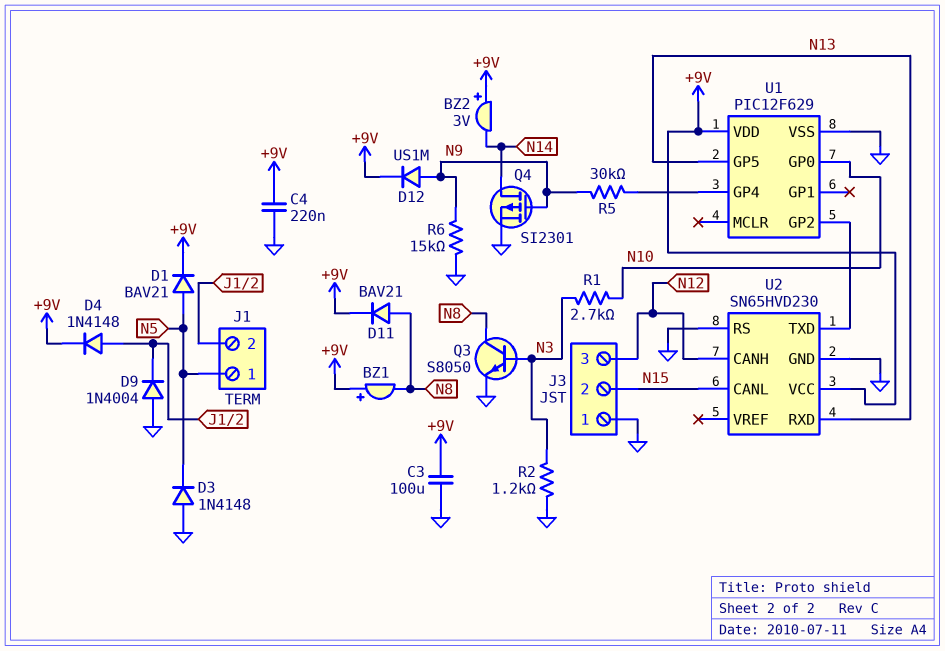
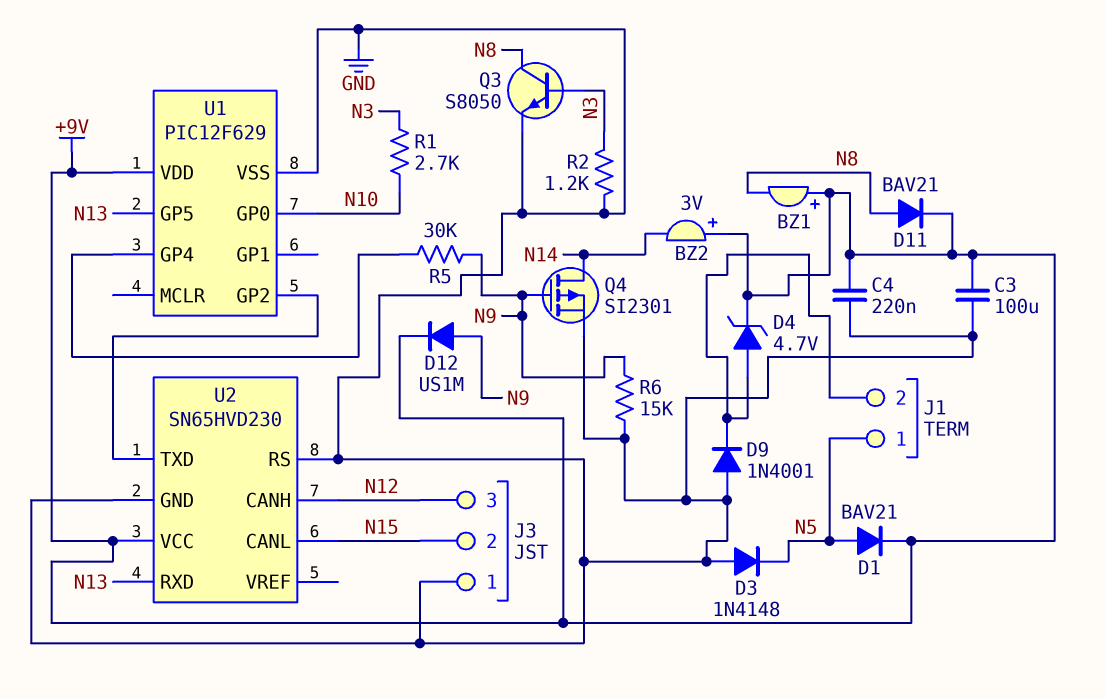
D4: diode 1N4148 (A J1/2, K +9V) -> zener 4.7V (A J1/2, K +9V)
D9: diode 1N4004 (A GND, K J1/2) -> diode 1N4001 (A GND, K J1/2)

